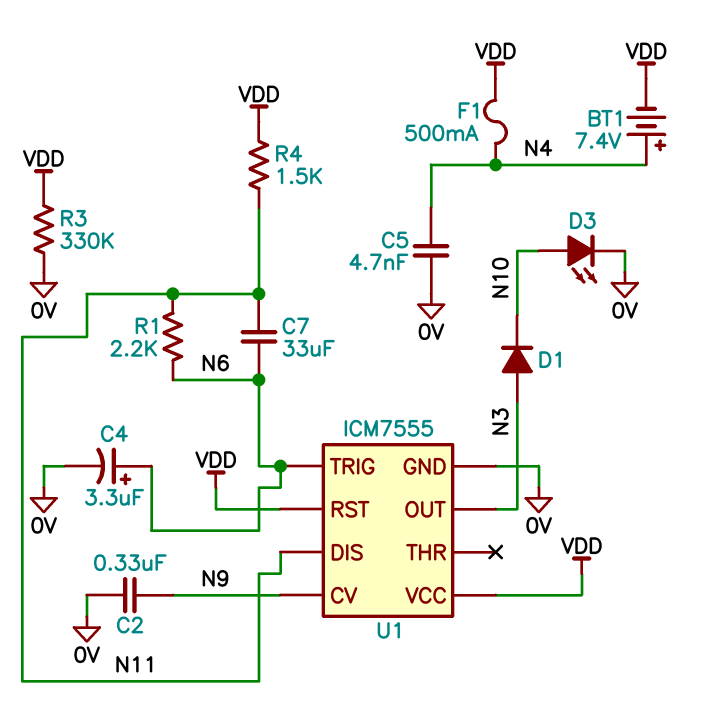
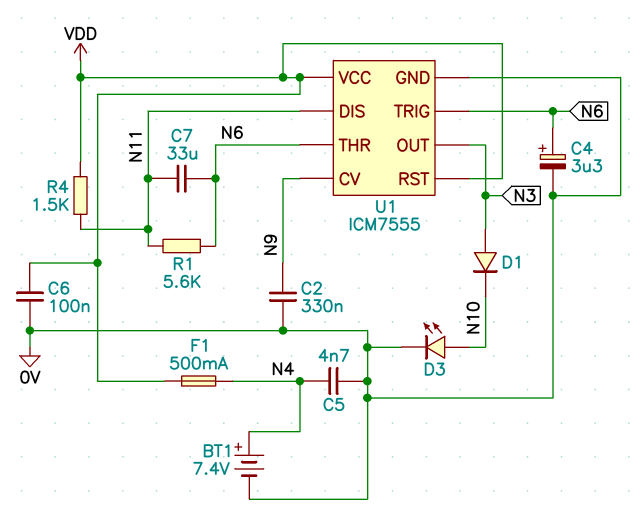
BT1: 7.4V (plus N4, minus VDD) -> 7.4V (plus N4, minus 0V)
C6: none -> 100nF (0V, VDD)
R1: 2.2k (N6, N11) -> 5.6k (N6, N11)
R3: 330k (0V, VDD) -> none
U1 pin THR: none -> N6

